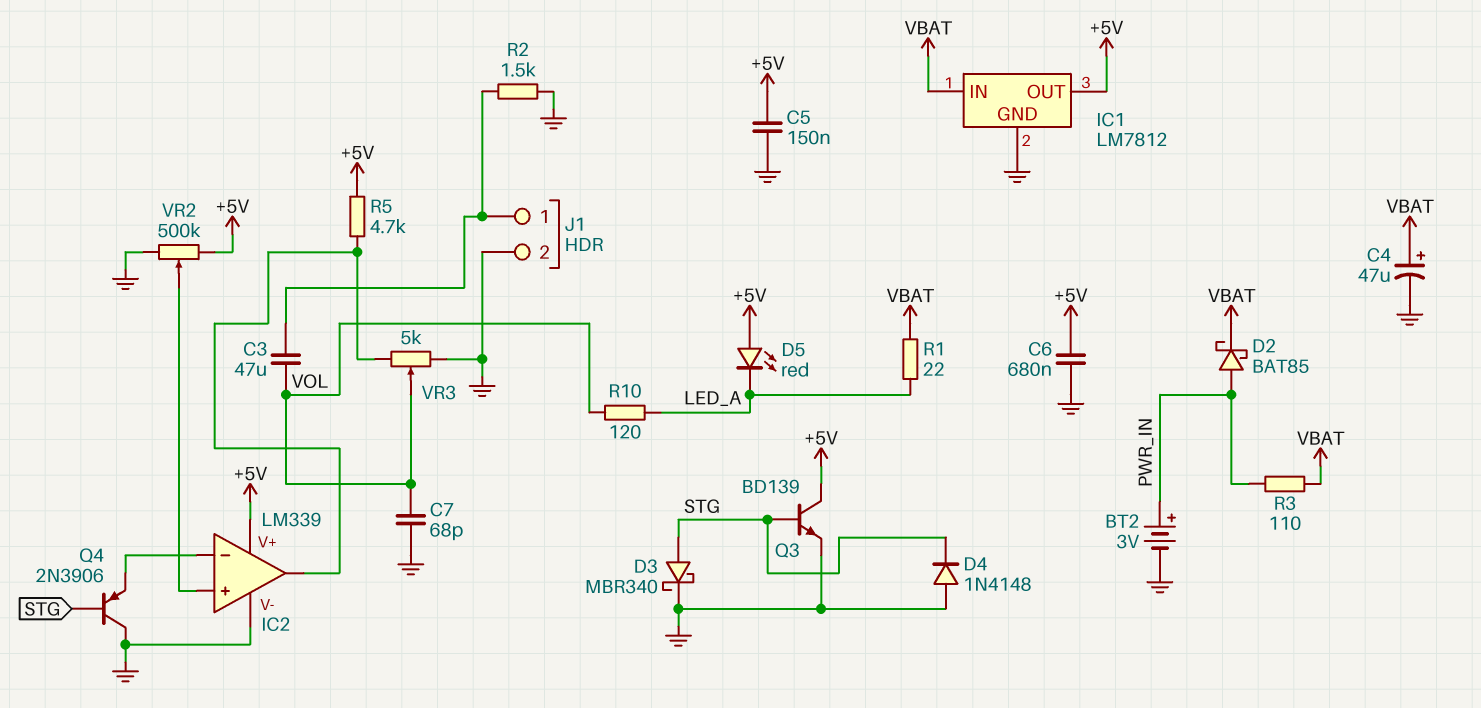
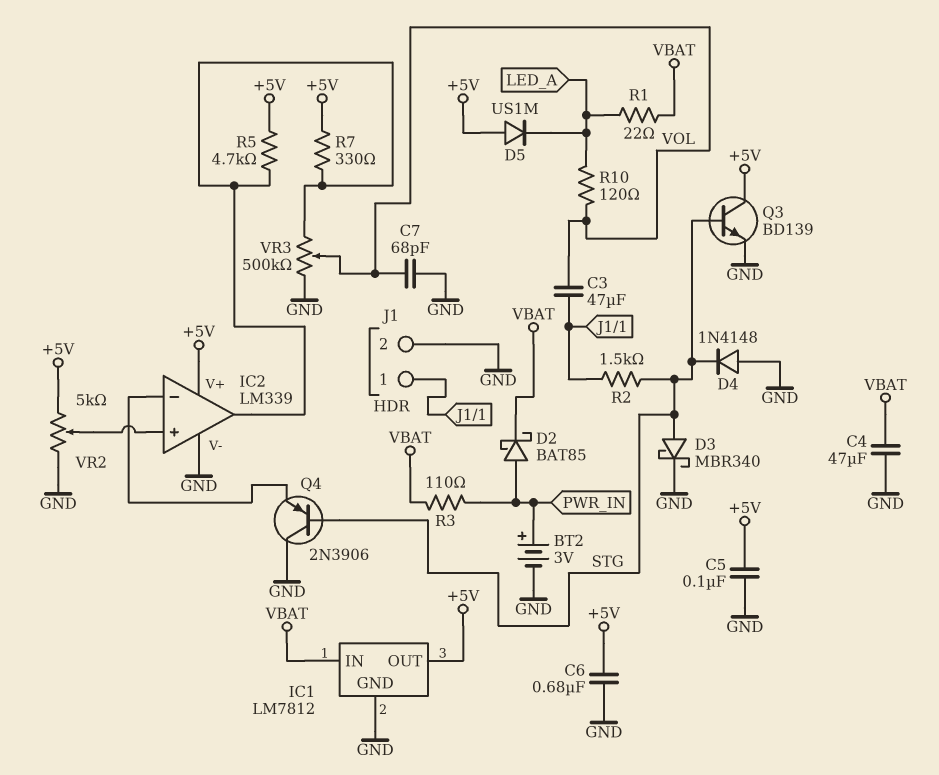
C4: 47uF (plus VBAT, minus GND) -> 47uF (GND, VBAT)
C5: 150nF (+5V, GND) -> 100nF (+5V, GND)
D5: LED red (A +5V, K LED_A) -> diode US1M (A +5V, K LED_A)
R2: 1.5k (GND, J1/1) -> 1.5k (J1/1, STG)
R7: none -> 330 (+5V, IC2/out)
VR2: 500k (+5V, GND, wiper IC2/in+) -> 5k (+5V, GND, wiper IC2/in+)
VR3: 5k (GND, IC2/out, wiper VOL) -> 500k (GND, IC2/out, wiper VOL)

